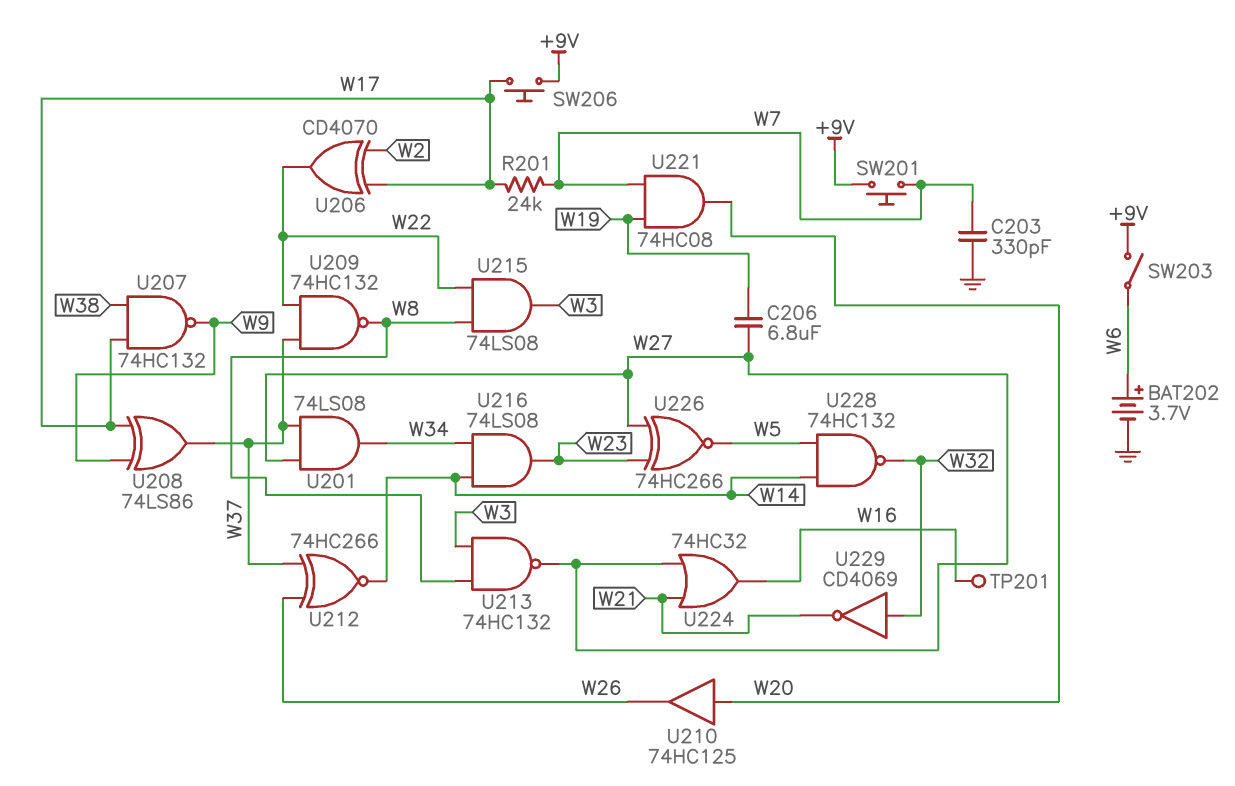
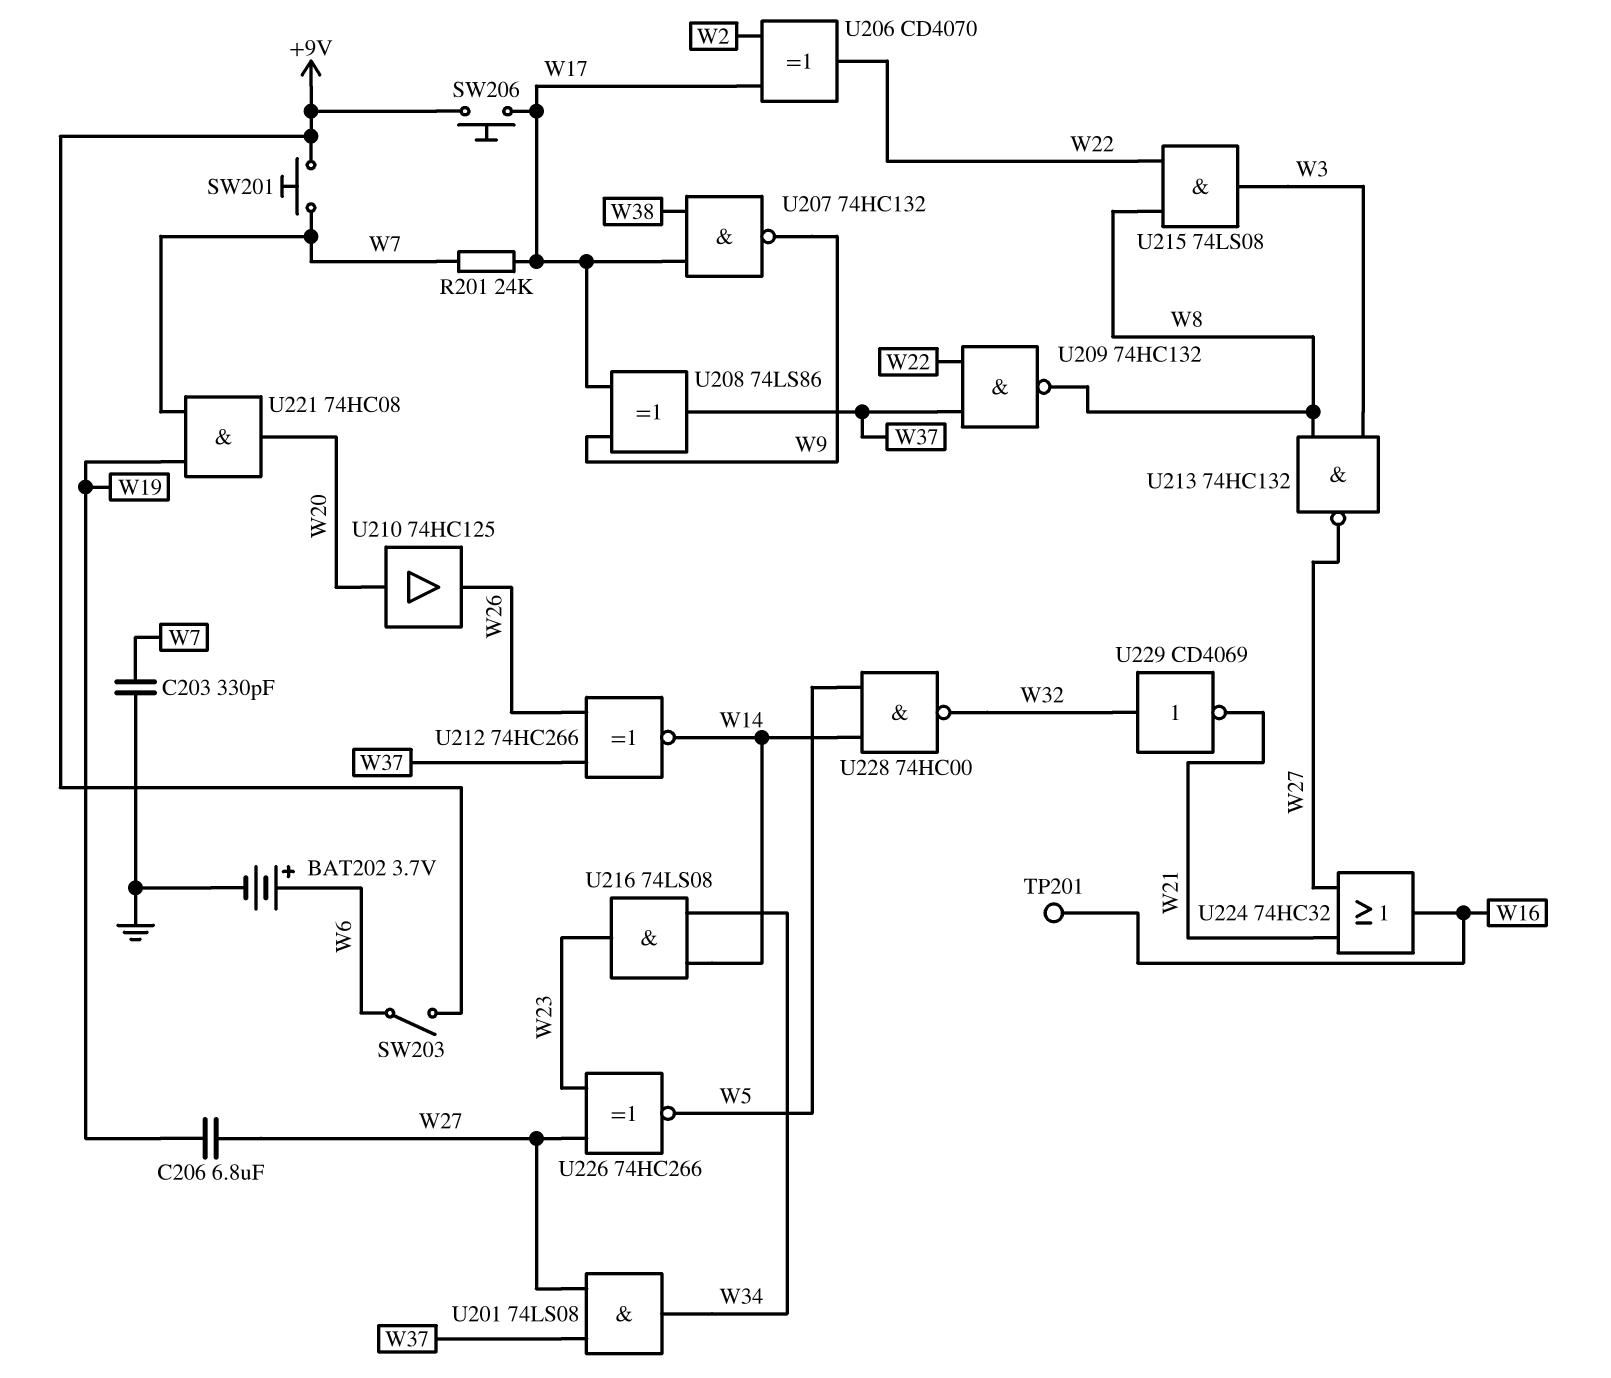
U228: NAND 74HC132 (in W5, in W14, out W32) -> NAND 74HC00 (in W5, in W14, out W32)

